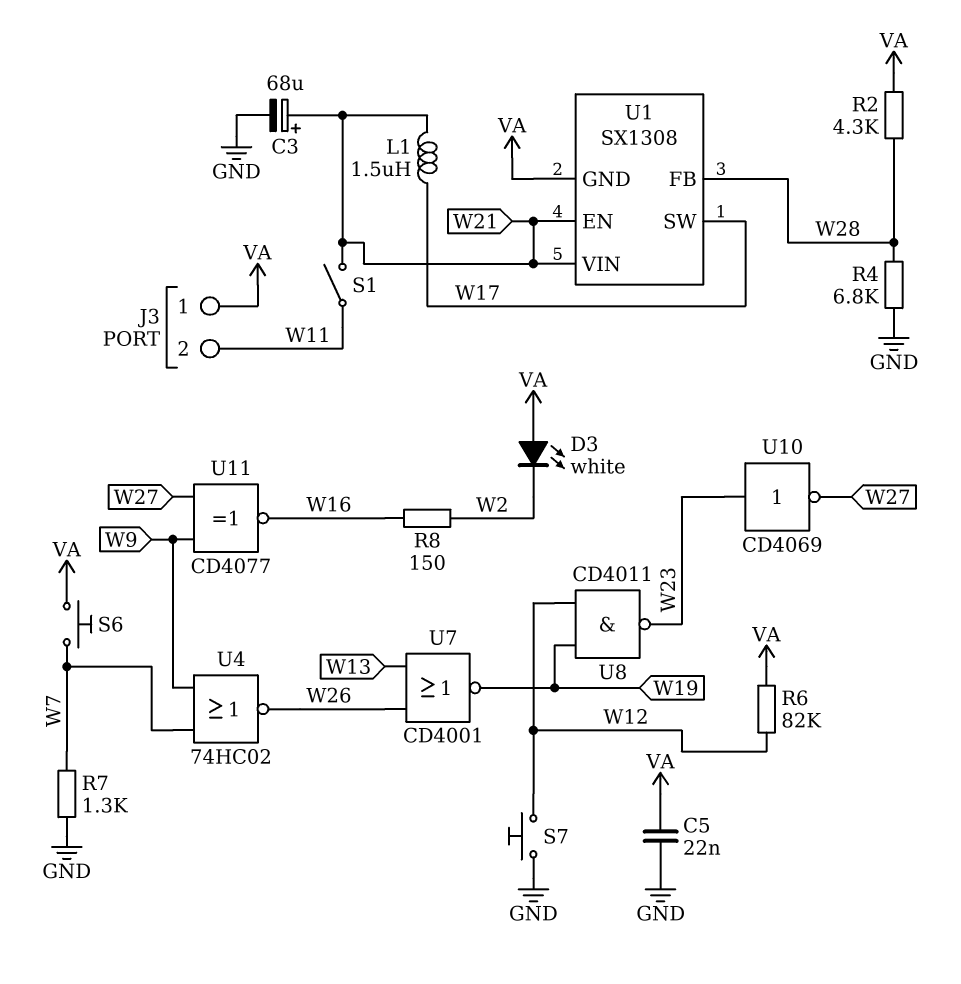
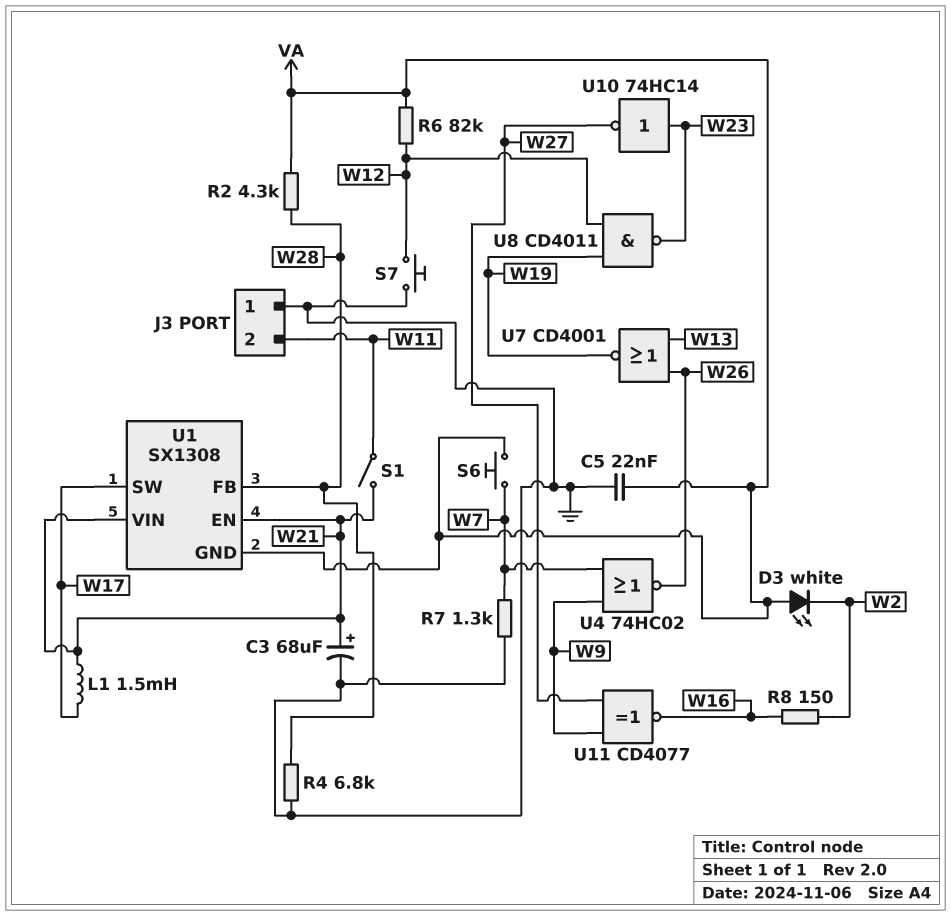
J3 pin 1: VA -> GND
L1: 1.5uH (W17, W21) -> 1.5mH (W17, W21)
U10: NOT CD4069 (in W23, out W27) -> NOT 74HC14 (in W23, out W27)

